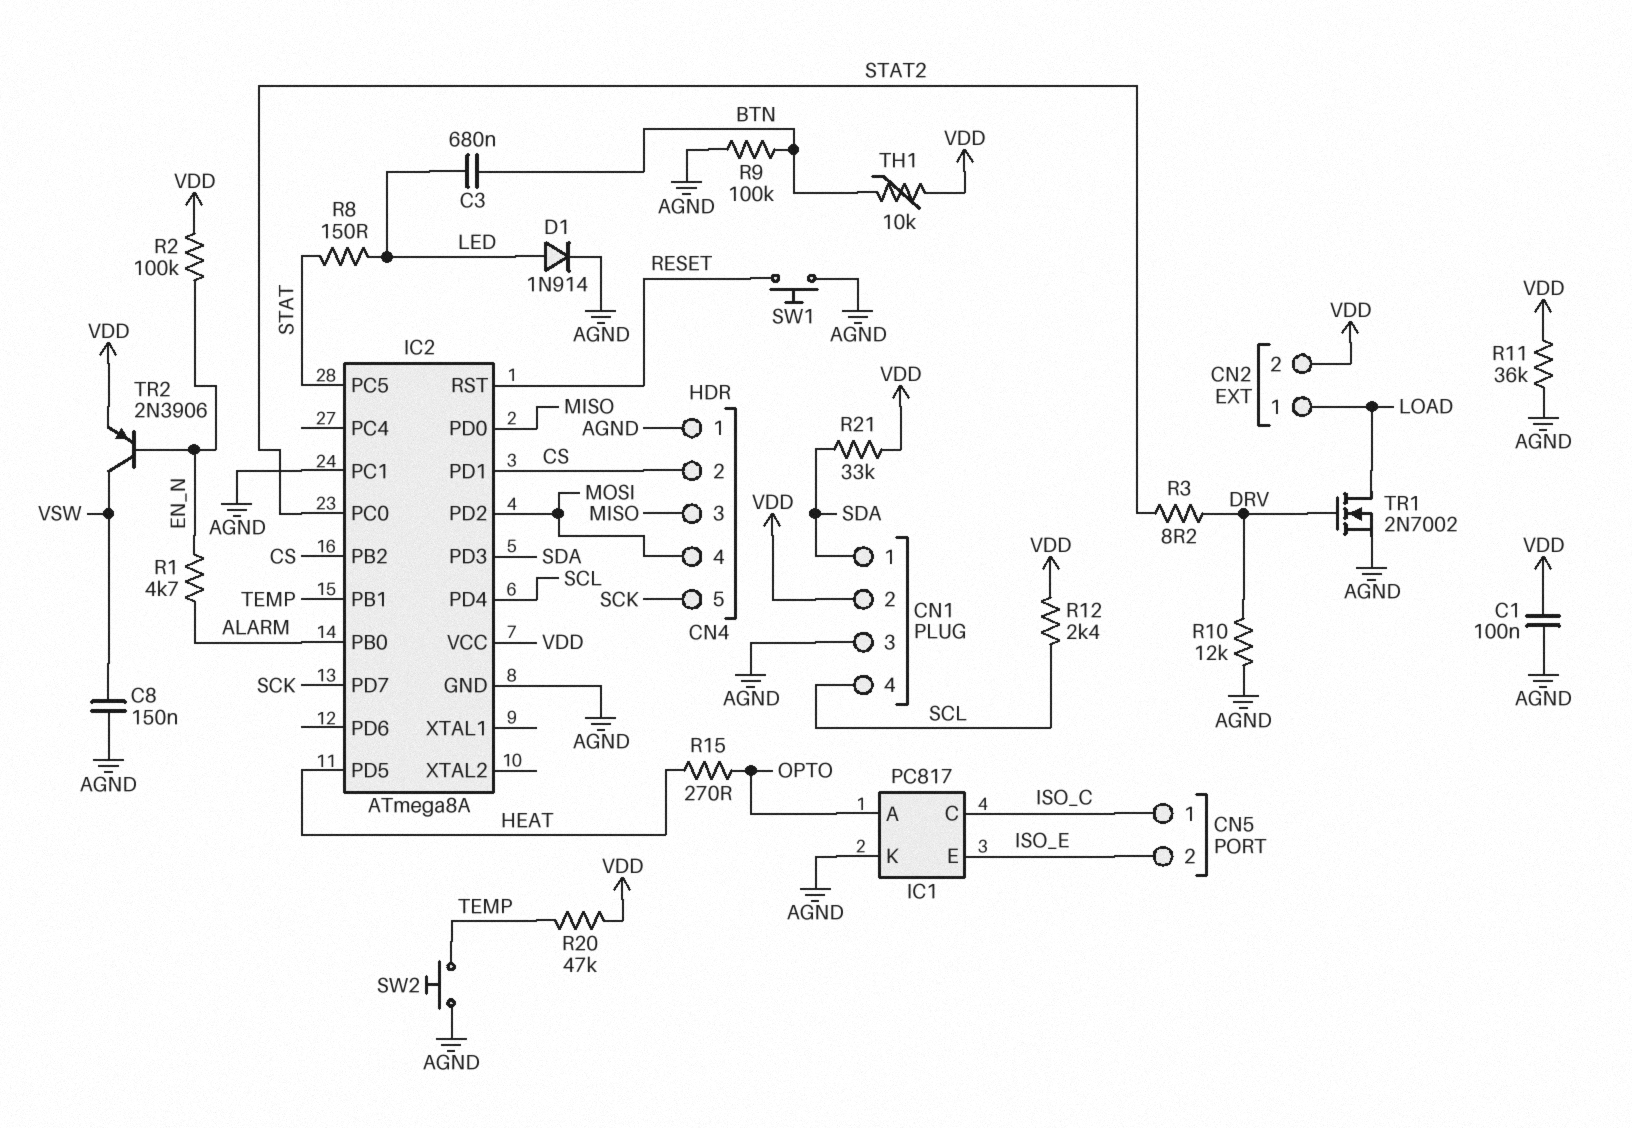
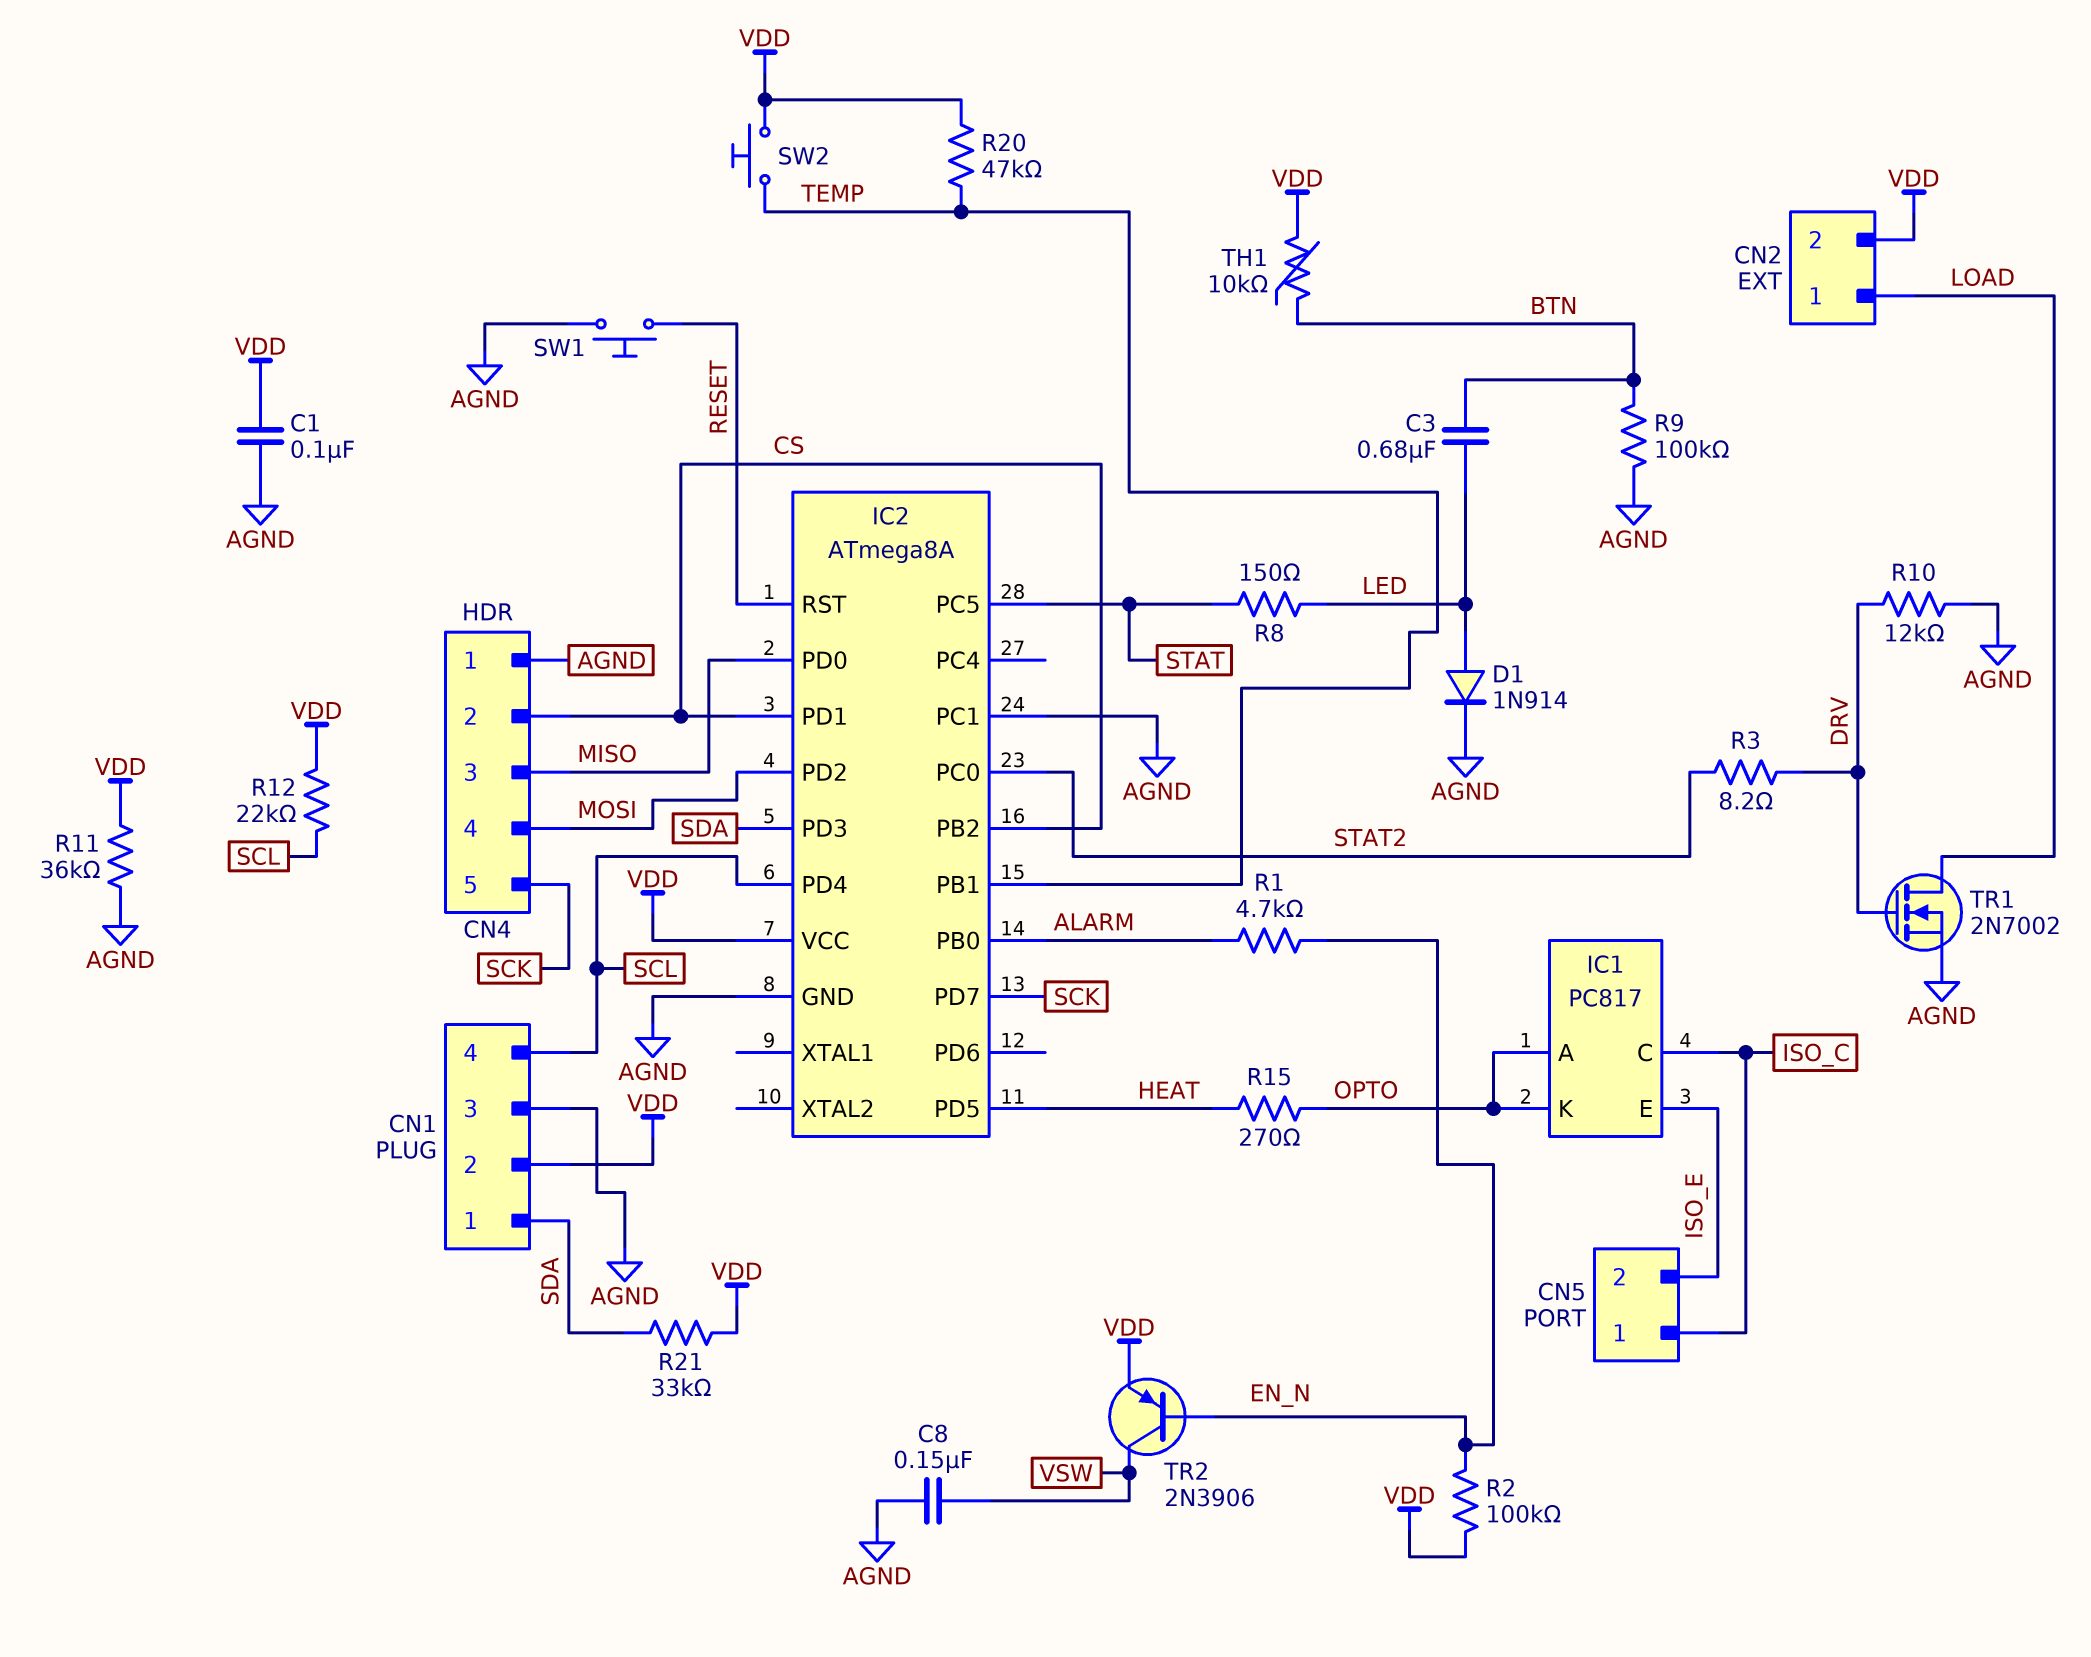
IC1 pin K: AGND -> OPTO
R12: 2.4k (SCL, VDD) -> 22k (SCL, VDD)
SW2: button (AGND, TEMP) -> button (TEMP, VDD)

